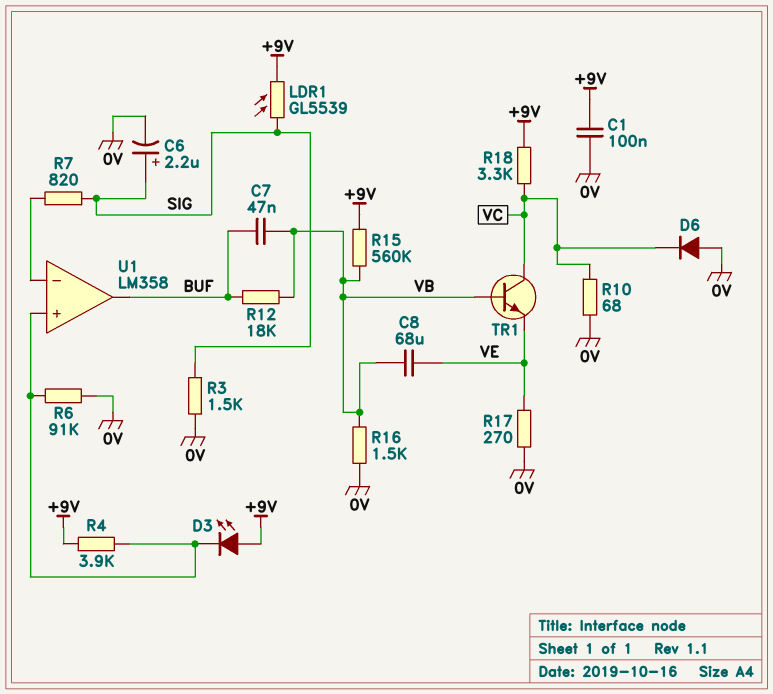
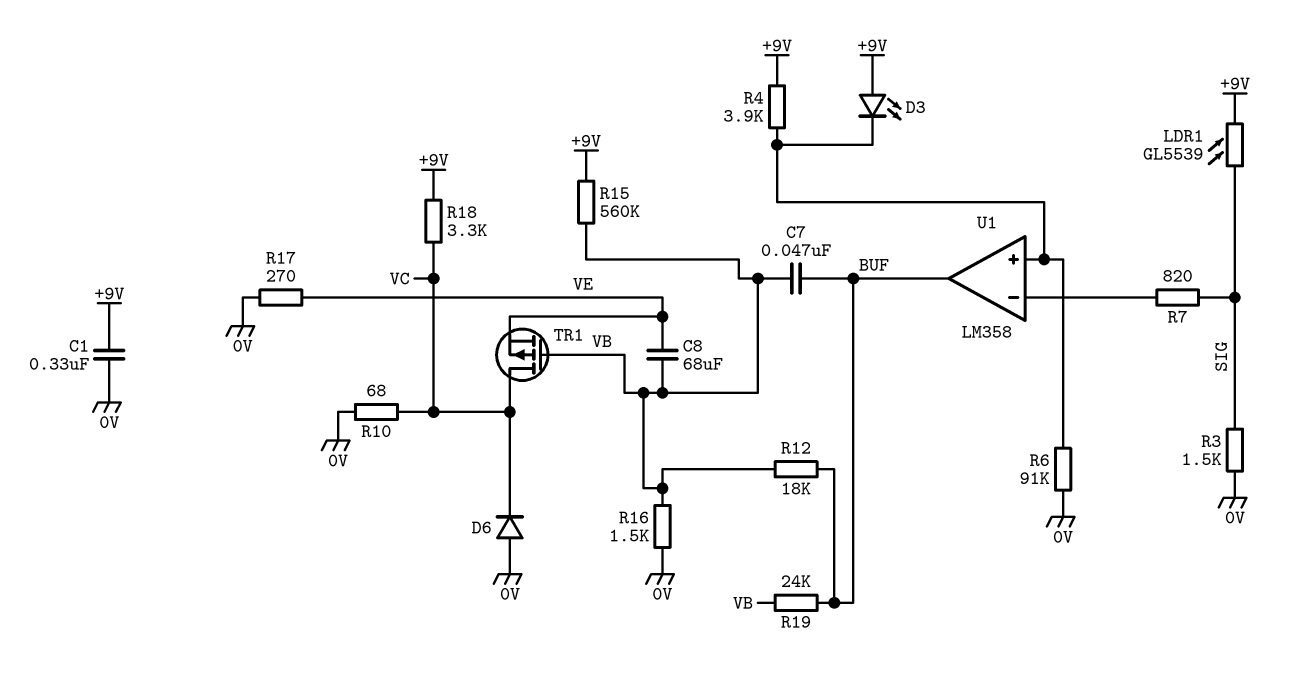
C1: 100nF (+9V, 0V) -> 330nF (+9V, 0V)
C6: 2.2uF (plus SIG, minus 0V) -> none
R19: none -> 24k (BUF, VB)
TR1: NPN (B VB, C VC, E VE) -> PMOS (G VB, D VC, S VE)

